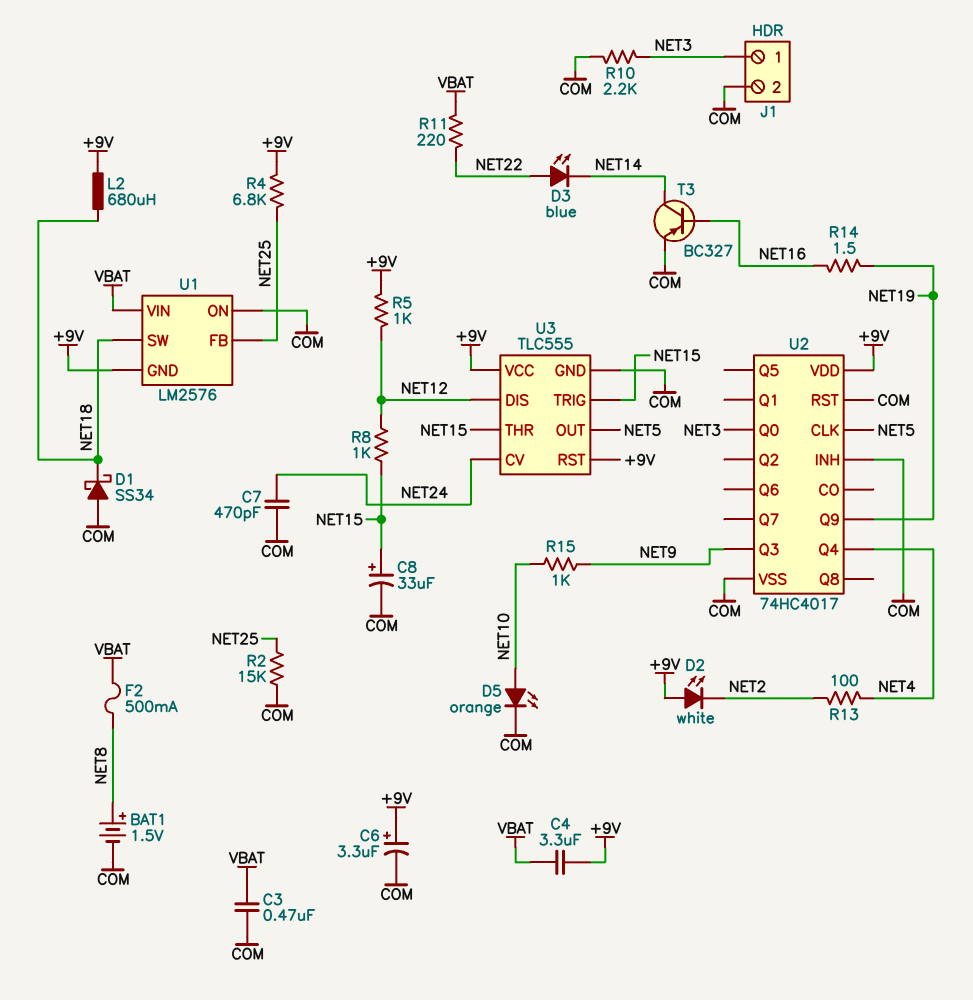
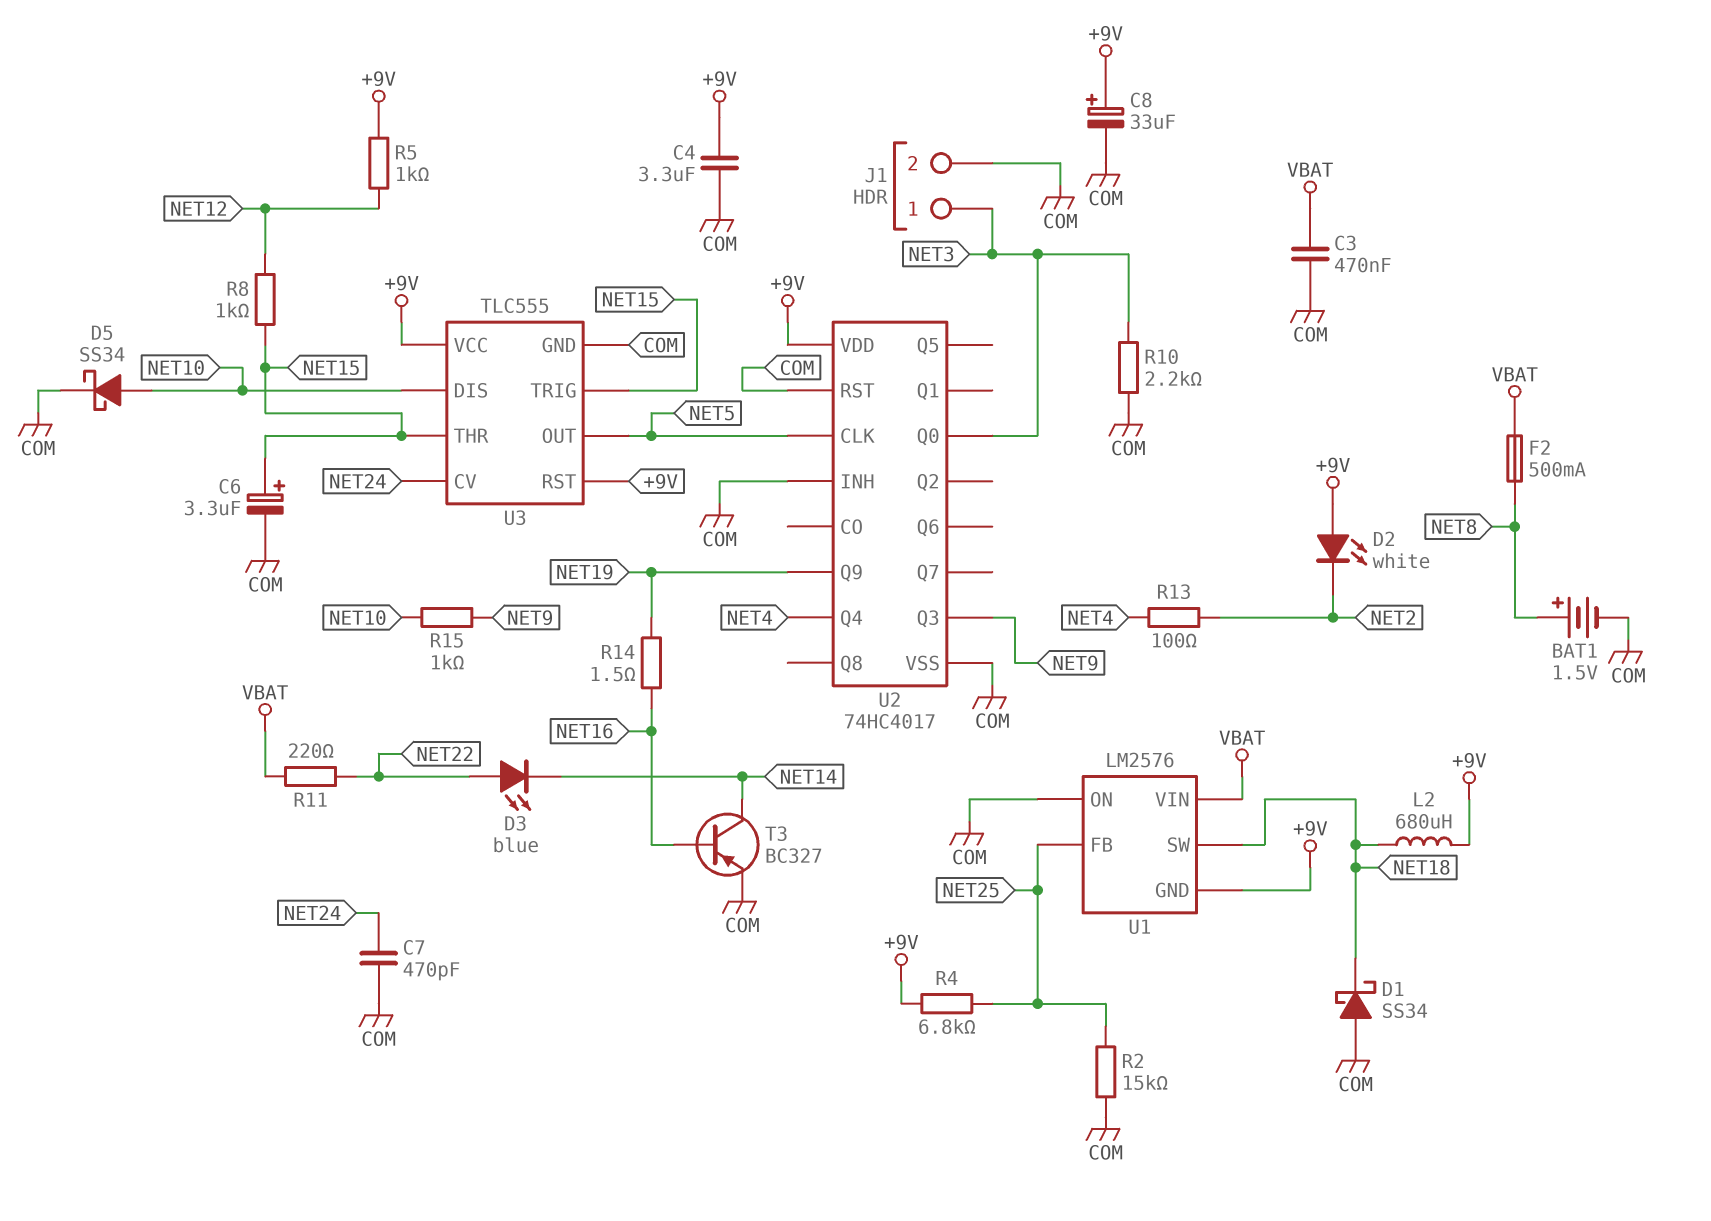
C4: 3.3uF (+9V, VBAT) -> 3.3uF (+9V, COM)
C6: 3.3uF (plus +9V, minus COM) -> 3.3uF (plus NET15, minus COM)
C8: 33uF (plus NET15, minus COM) -> 33uF (plus +9V, minus COM)
D5: LED orange (A NET10, K COM) -> schottky SS34 (A NET10, K COM)
U3 pin DIS: NET12 -> NET10

